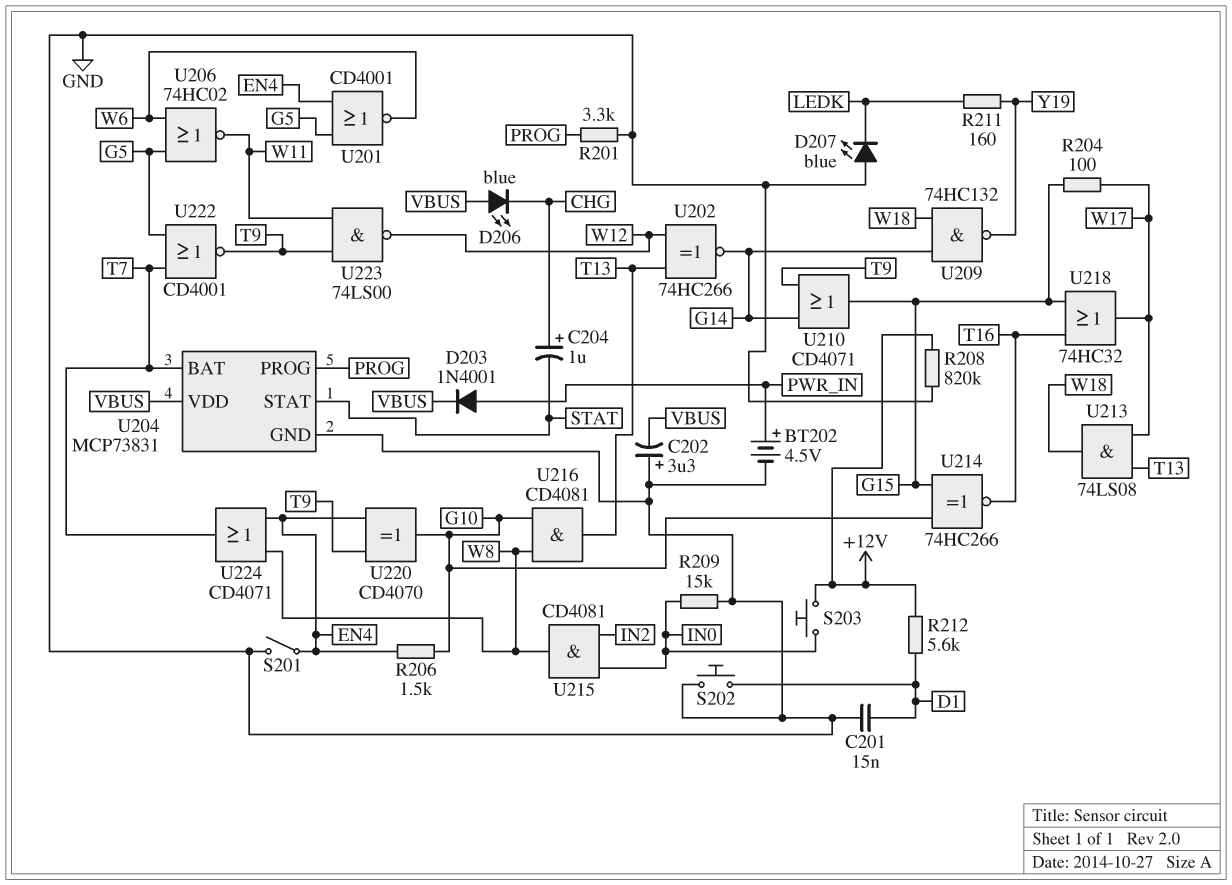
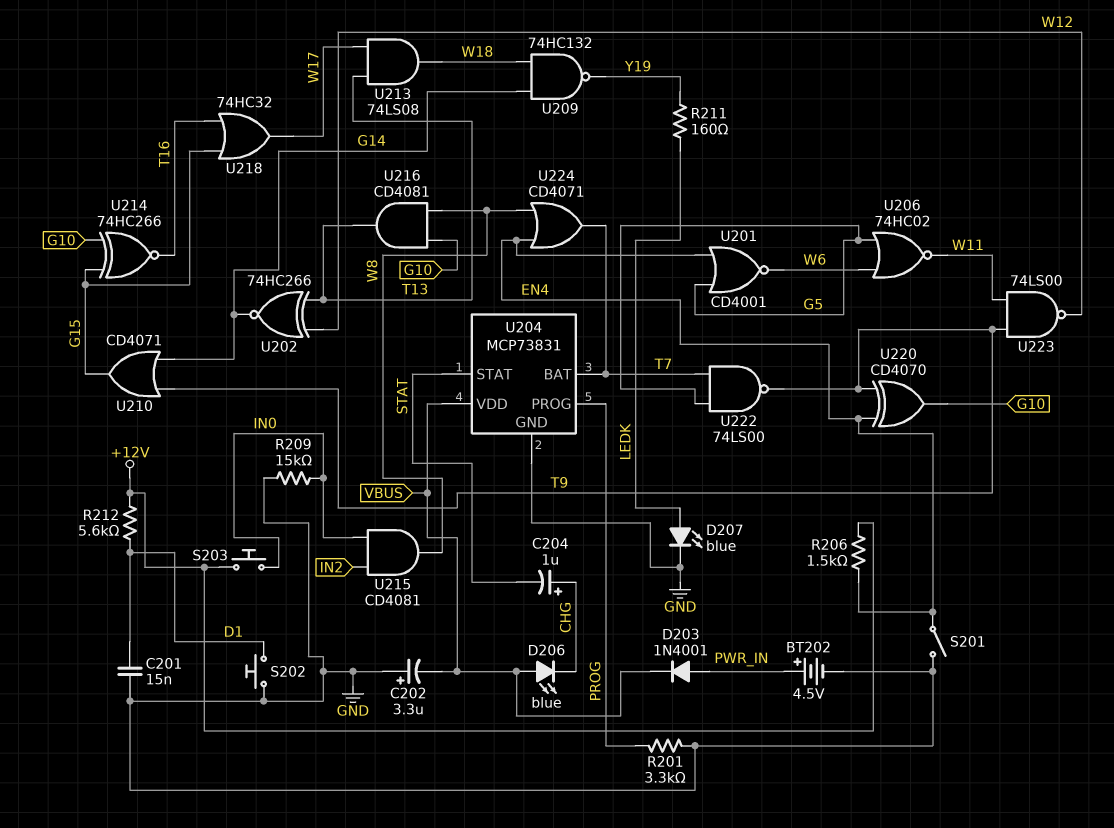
D207: LED blue (A GND, K LEDK) -> LED blue (A LEDK, K GND)
R204: 100 (G15, W17) -> none
R206: 1.5k (EN4, G10) -> 1.5k (+12V, EN4)
R208: 820k (+12V, GND) -> none
U222: NOR CD4001 (in G5, in T7, out T9) -> NAND 74LS00 (in G5, in T7, out T9)

